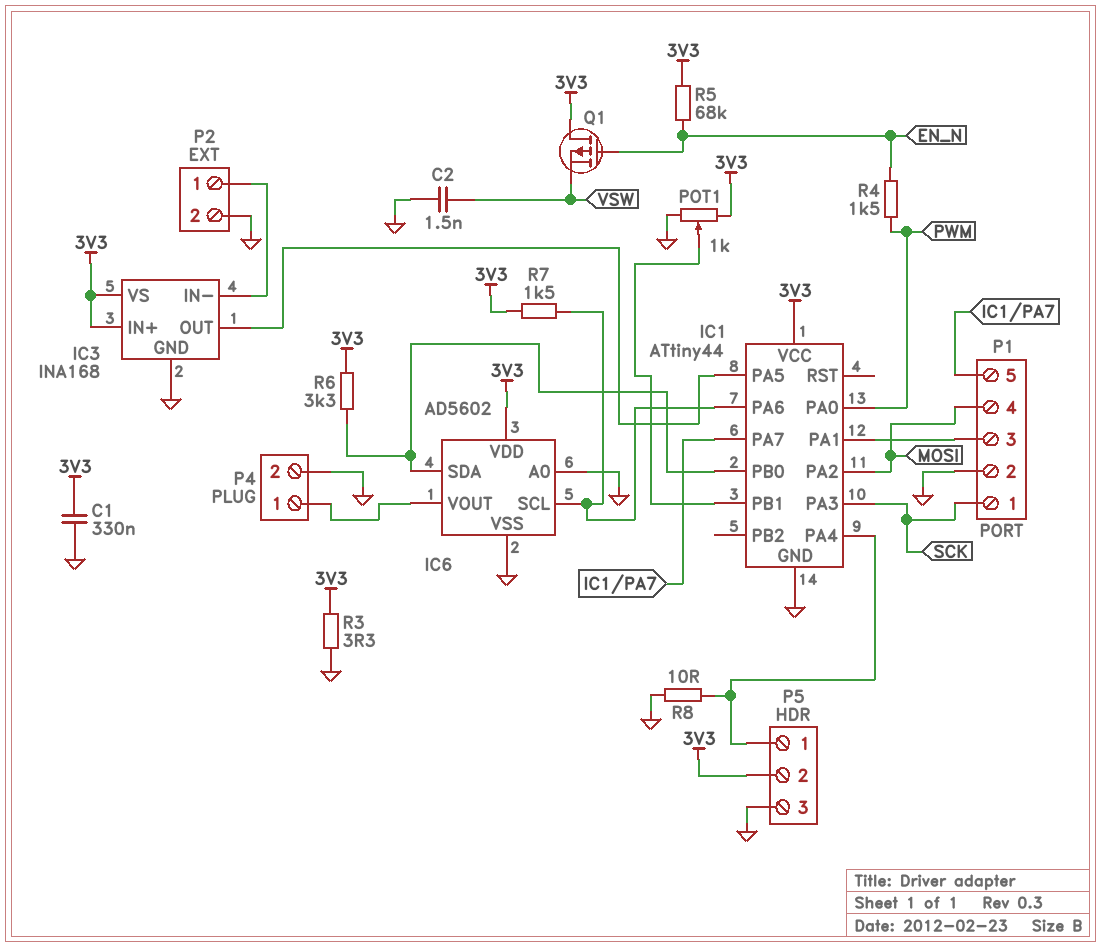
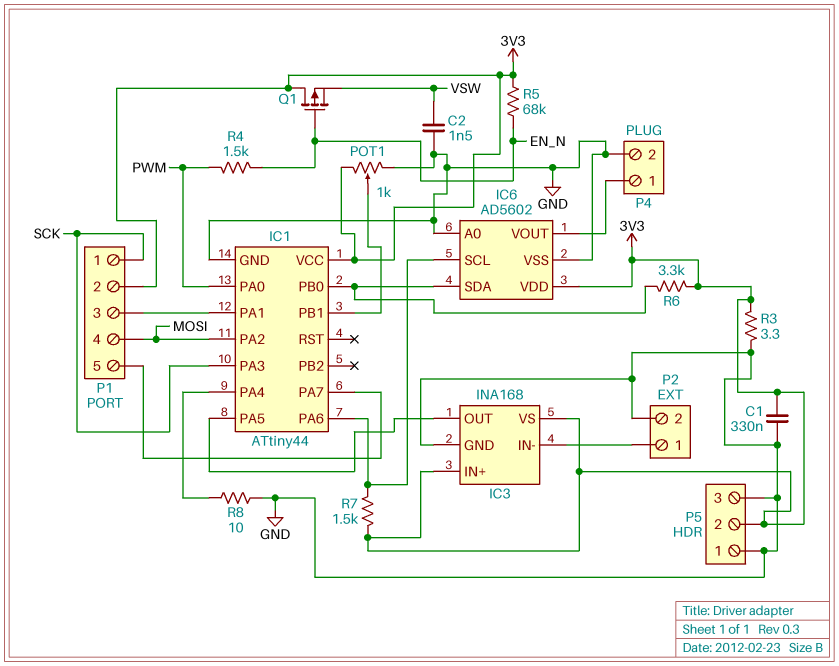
P1 pin 2: GND -> 3V3
P5 pin 1: IC1/PA4 -> GND

